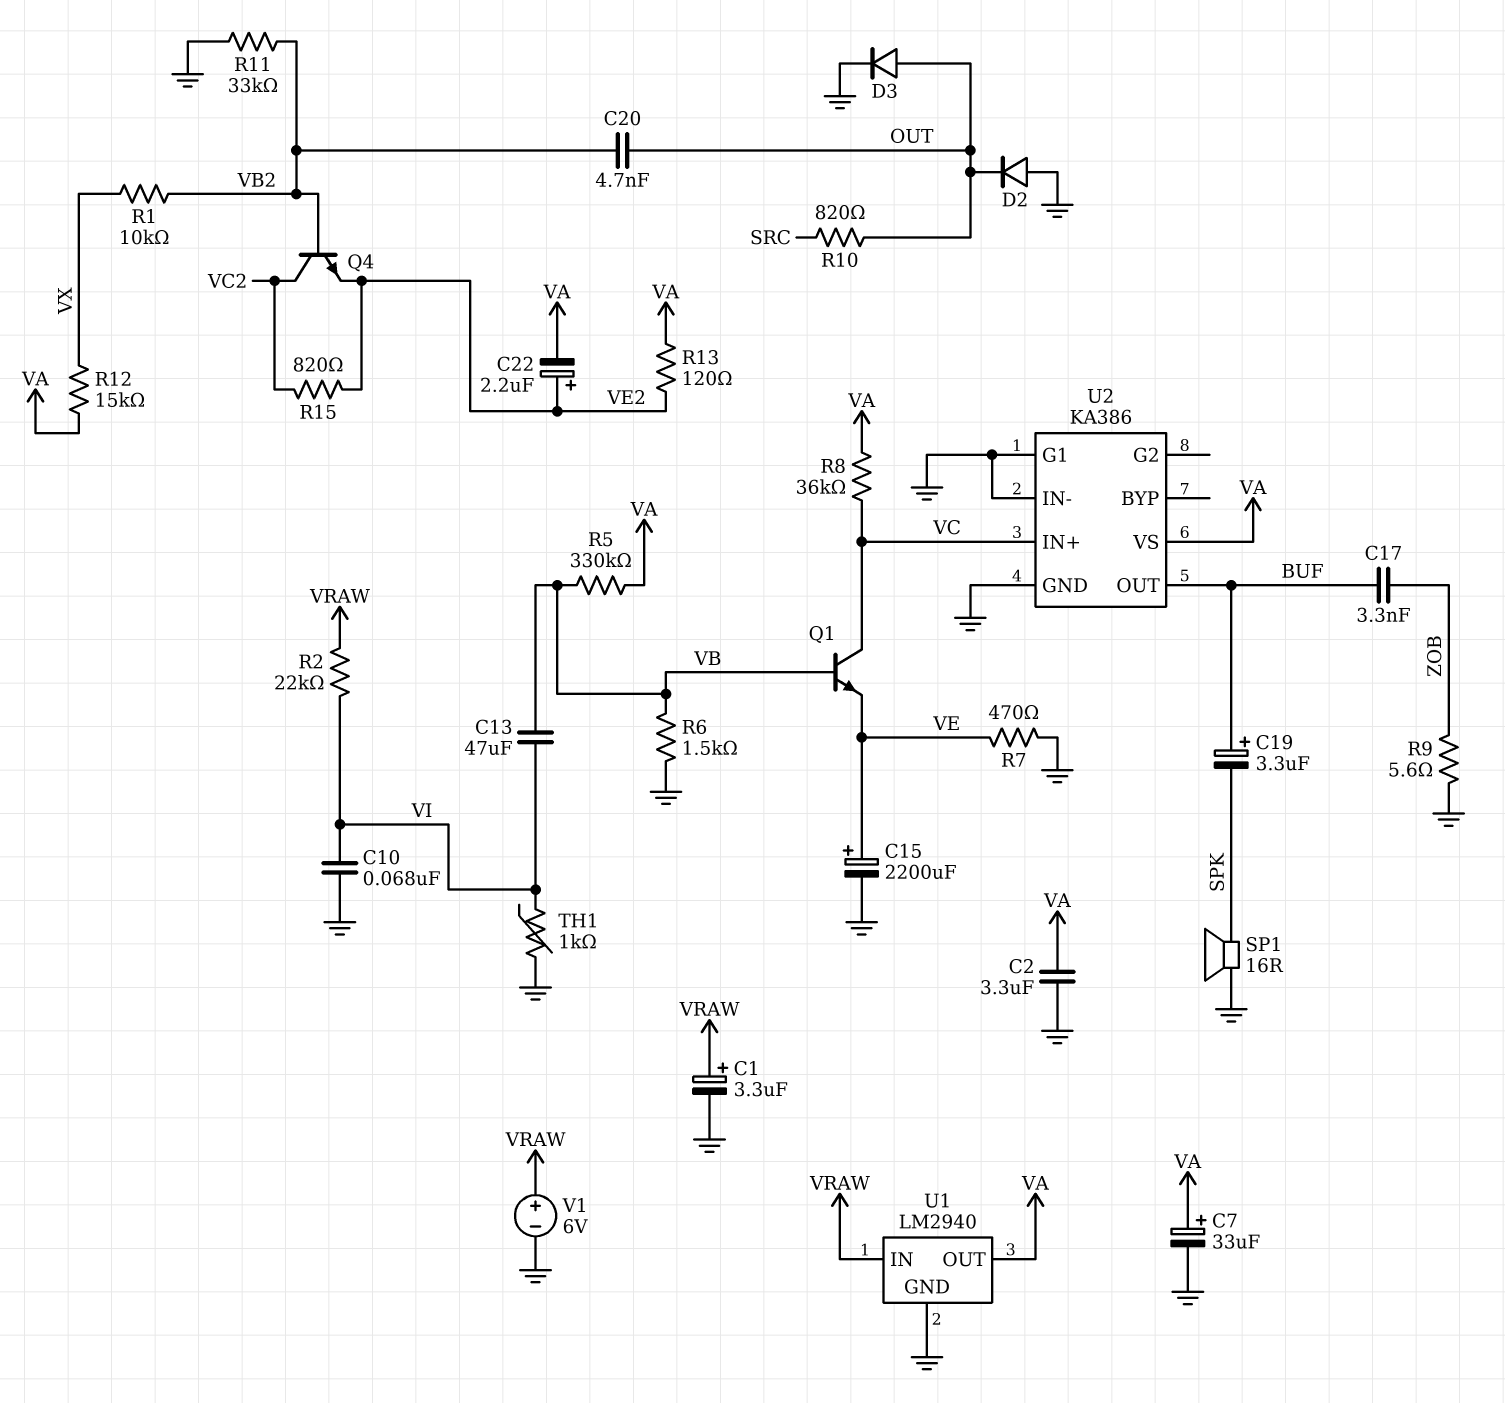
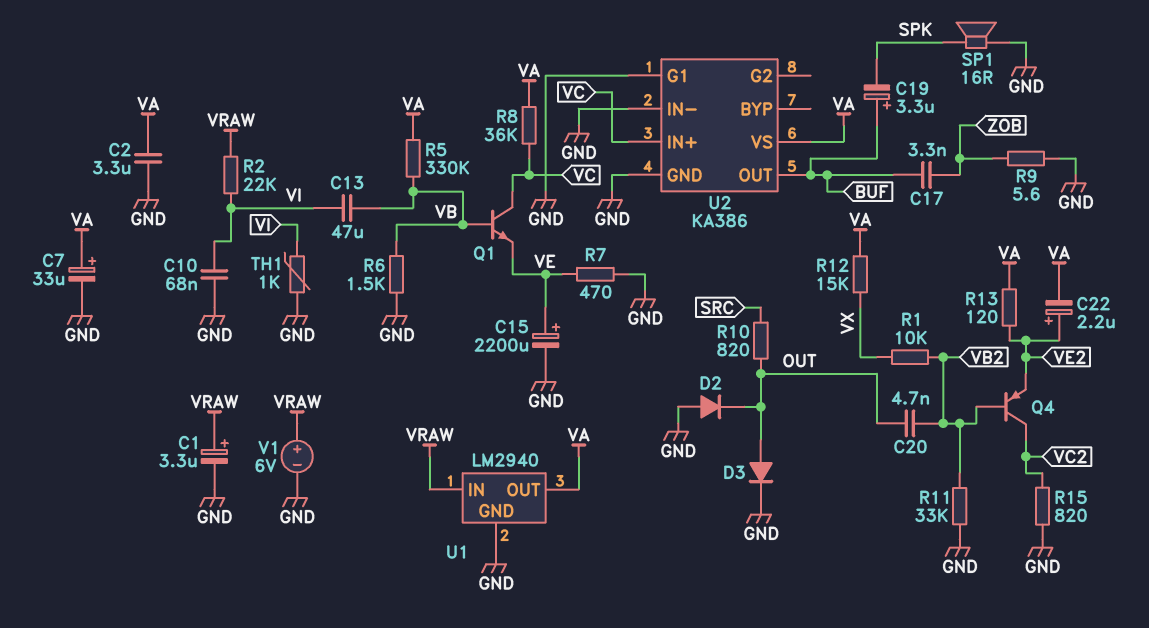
Q4: NPN (B VB2, C VC2, E VE2) -> PNP (B VB2, C VC2, E VE2)
R15: 820 (VC2, VE2) -> 820 (GND, VC2)

